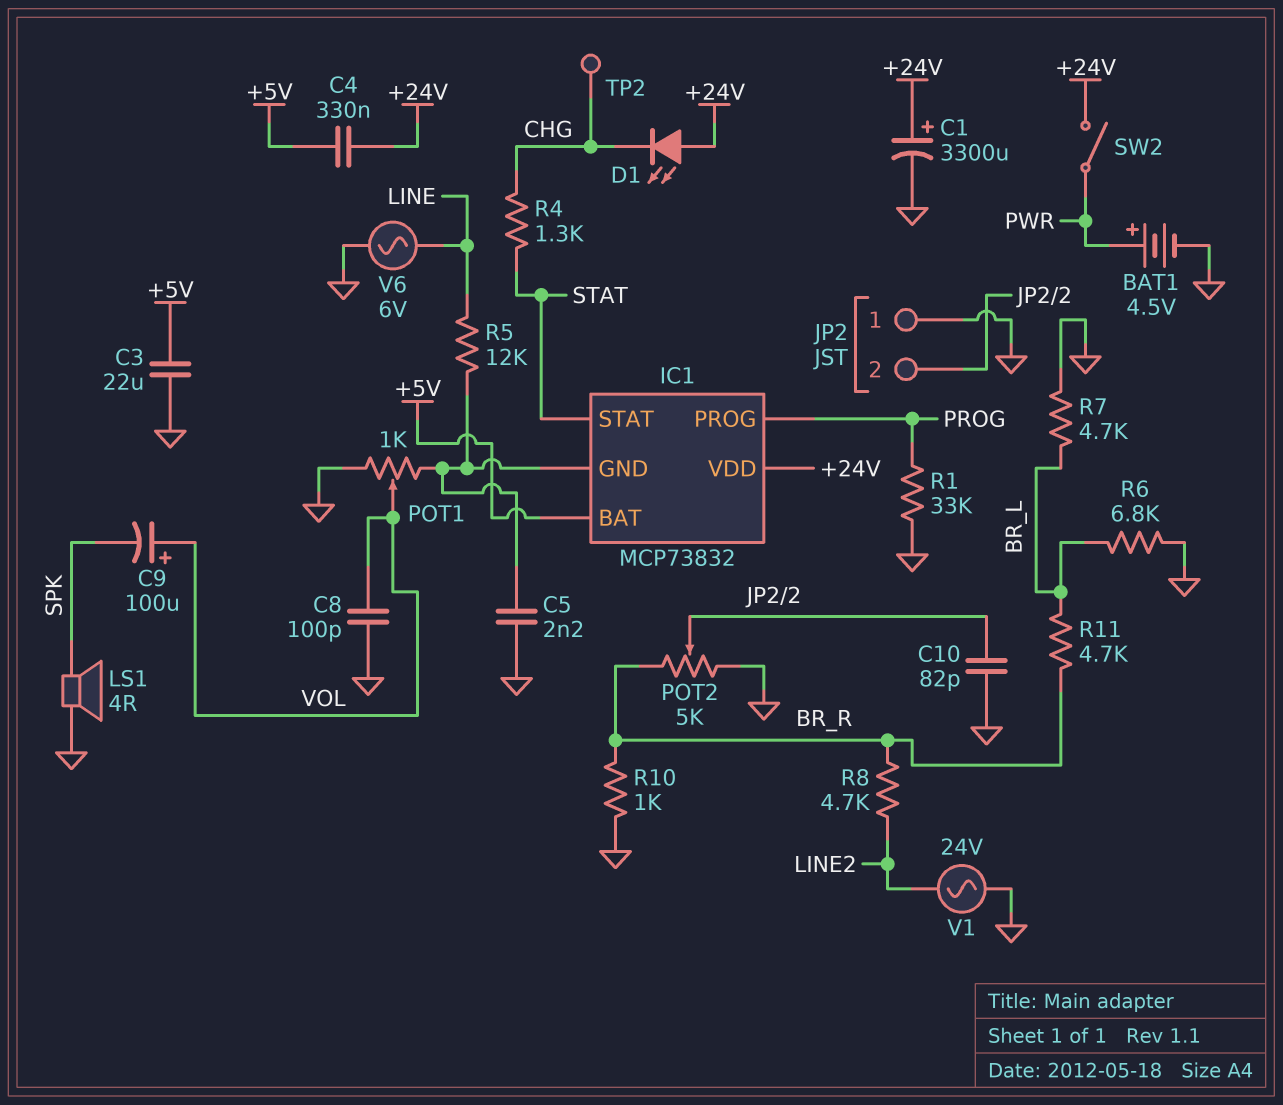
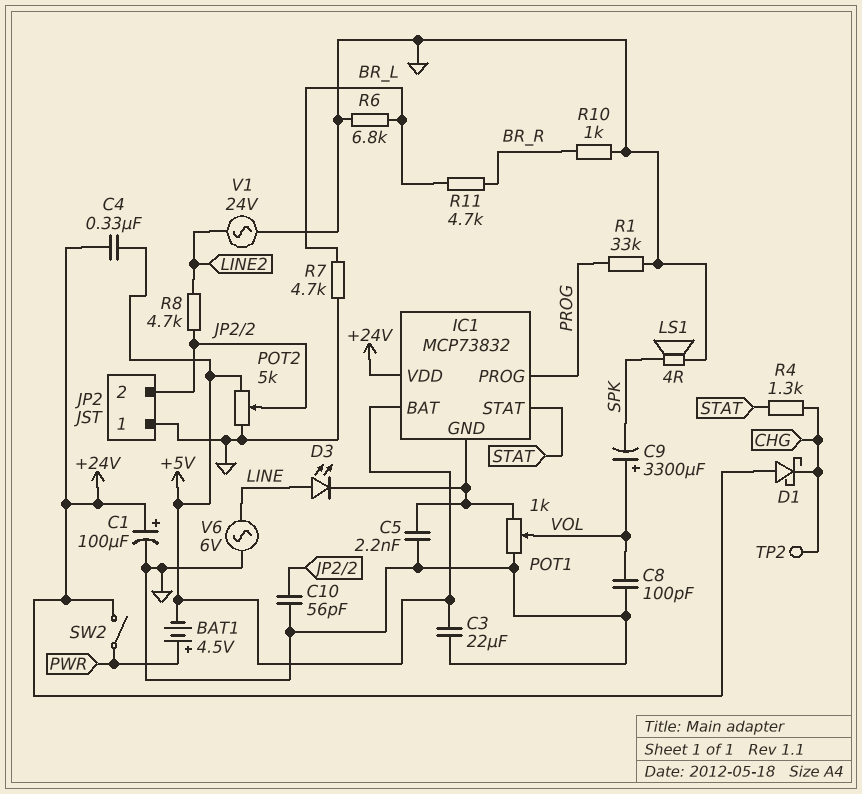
BAT1: 4.5V (plus PWR, minus GND) -> 4.5V (plus PWR, minus +5V)
C1: 3300uF (plus +24V, minus GND) -> 100uF (plus +24V, minus GND)
C9: 100uF (plus VOL, minus SPK) -> 3300uF (plus VOL, minus SPK)
C10: 82pF (GND, JP2/2) -> 56pF (GND, JP2/2)
D1: LED (A +24V, K CHG) -> schottky (A +24V, K CHG)
D3: none -> LED (A LINE, K IC1/GND)
POT2: 5k (BR_R, GND, wiper JP2/2) -> 5k (+5V, GND, wiper JP2/2)
R5: 12k (IC1/GND, LINE) -> none
R8: 4.7k (BR_R, LINE2) -> 4.7k (JP2/2, LINE2)

